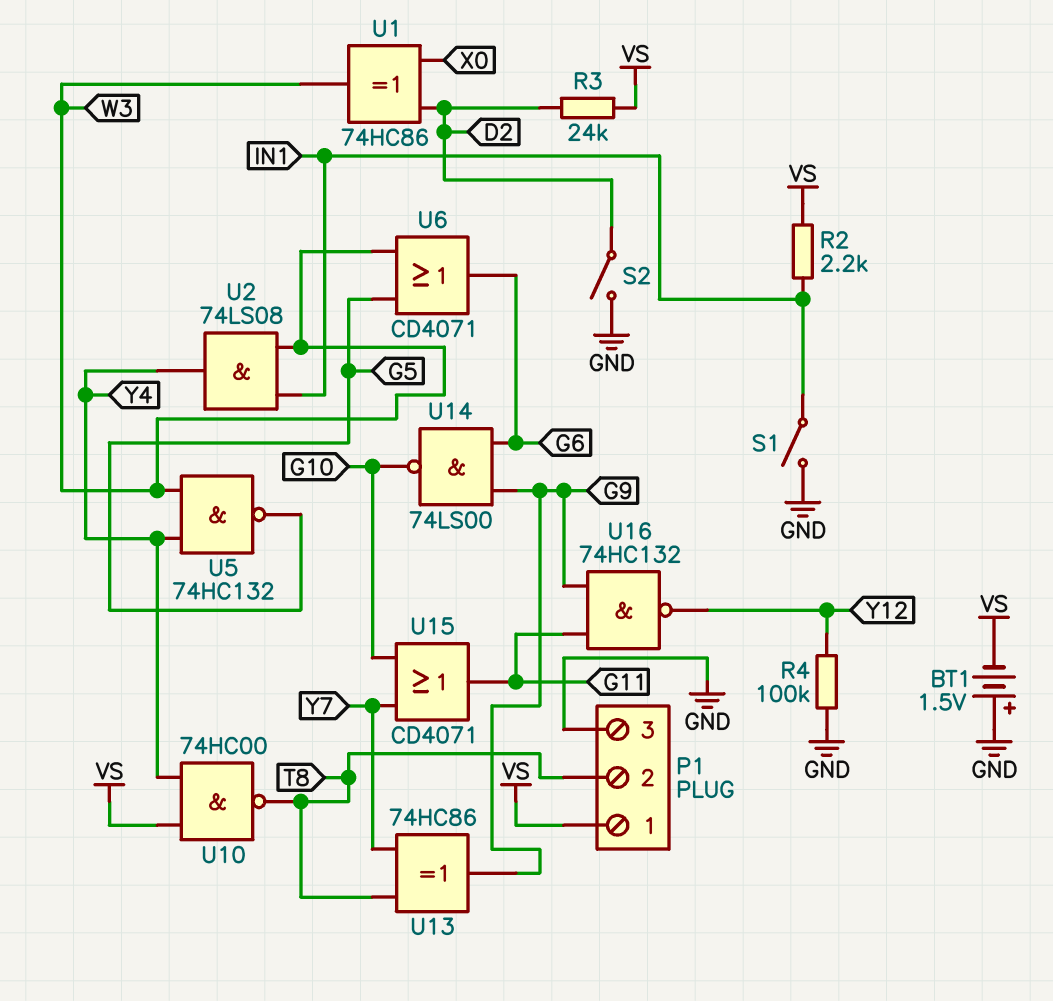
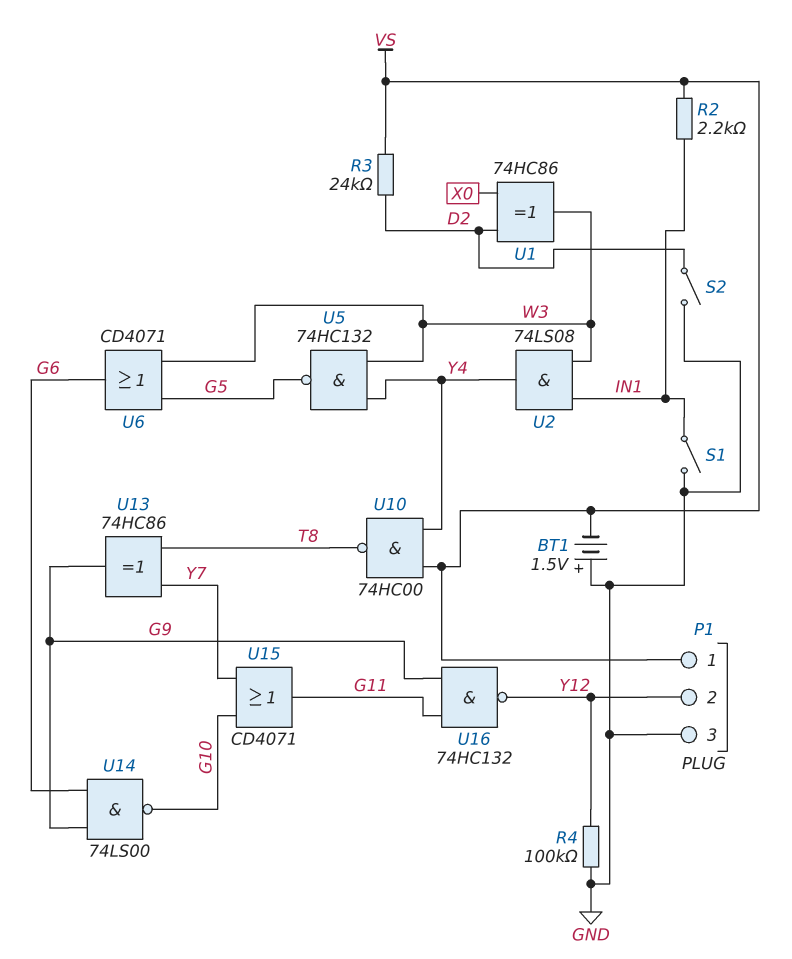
P1 pin 2: T8 -> Y12

